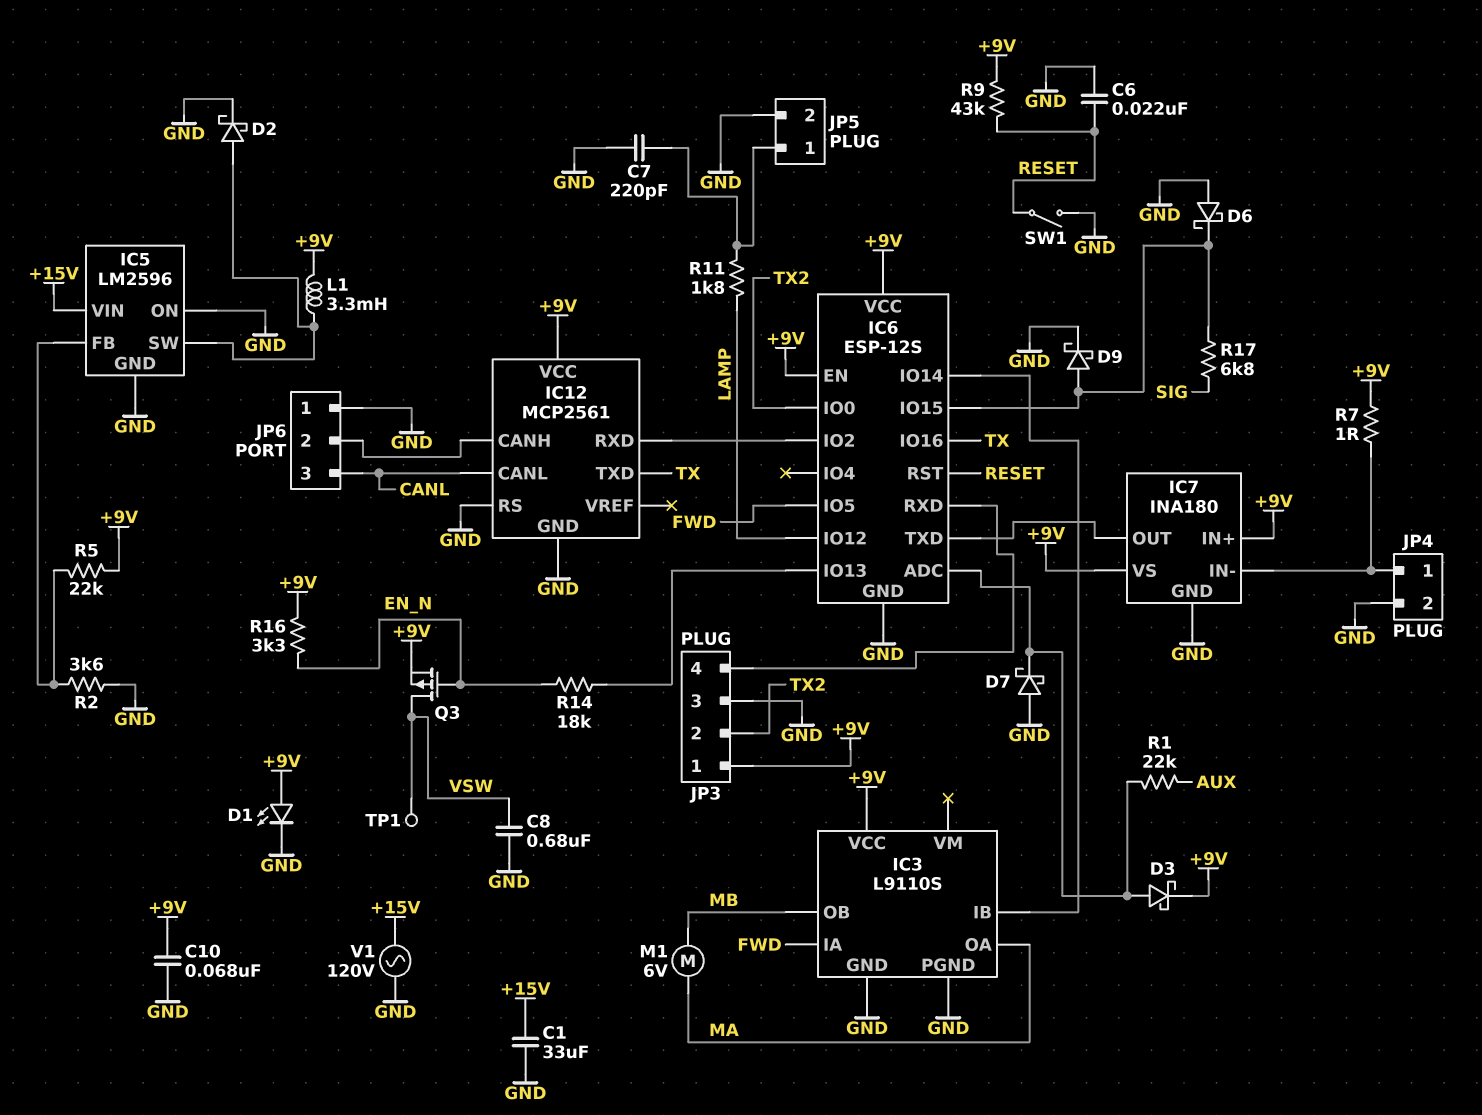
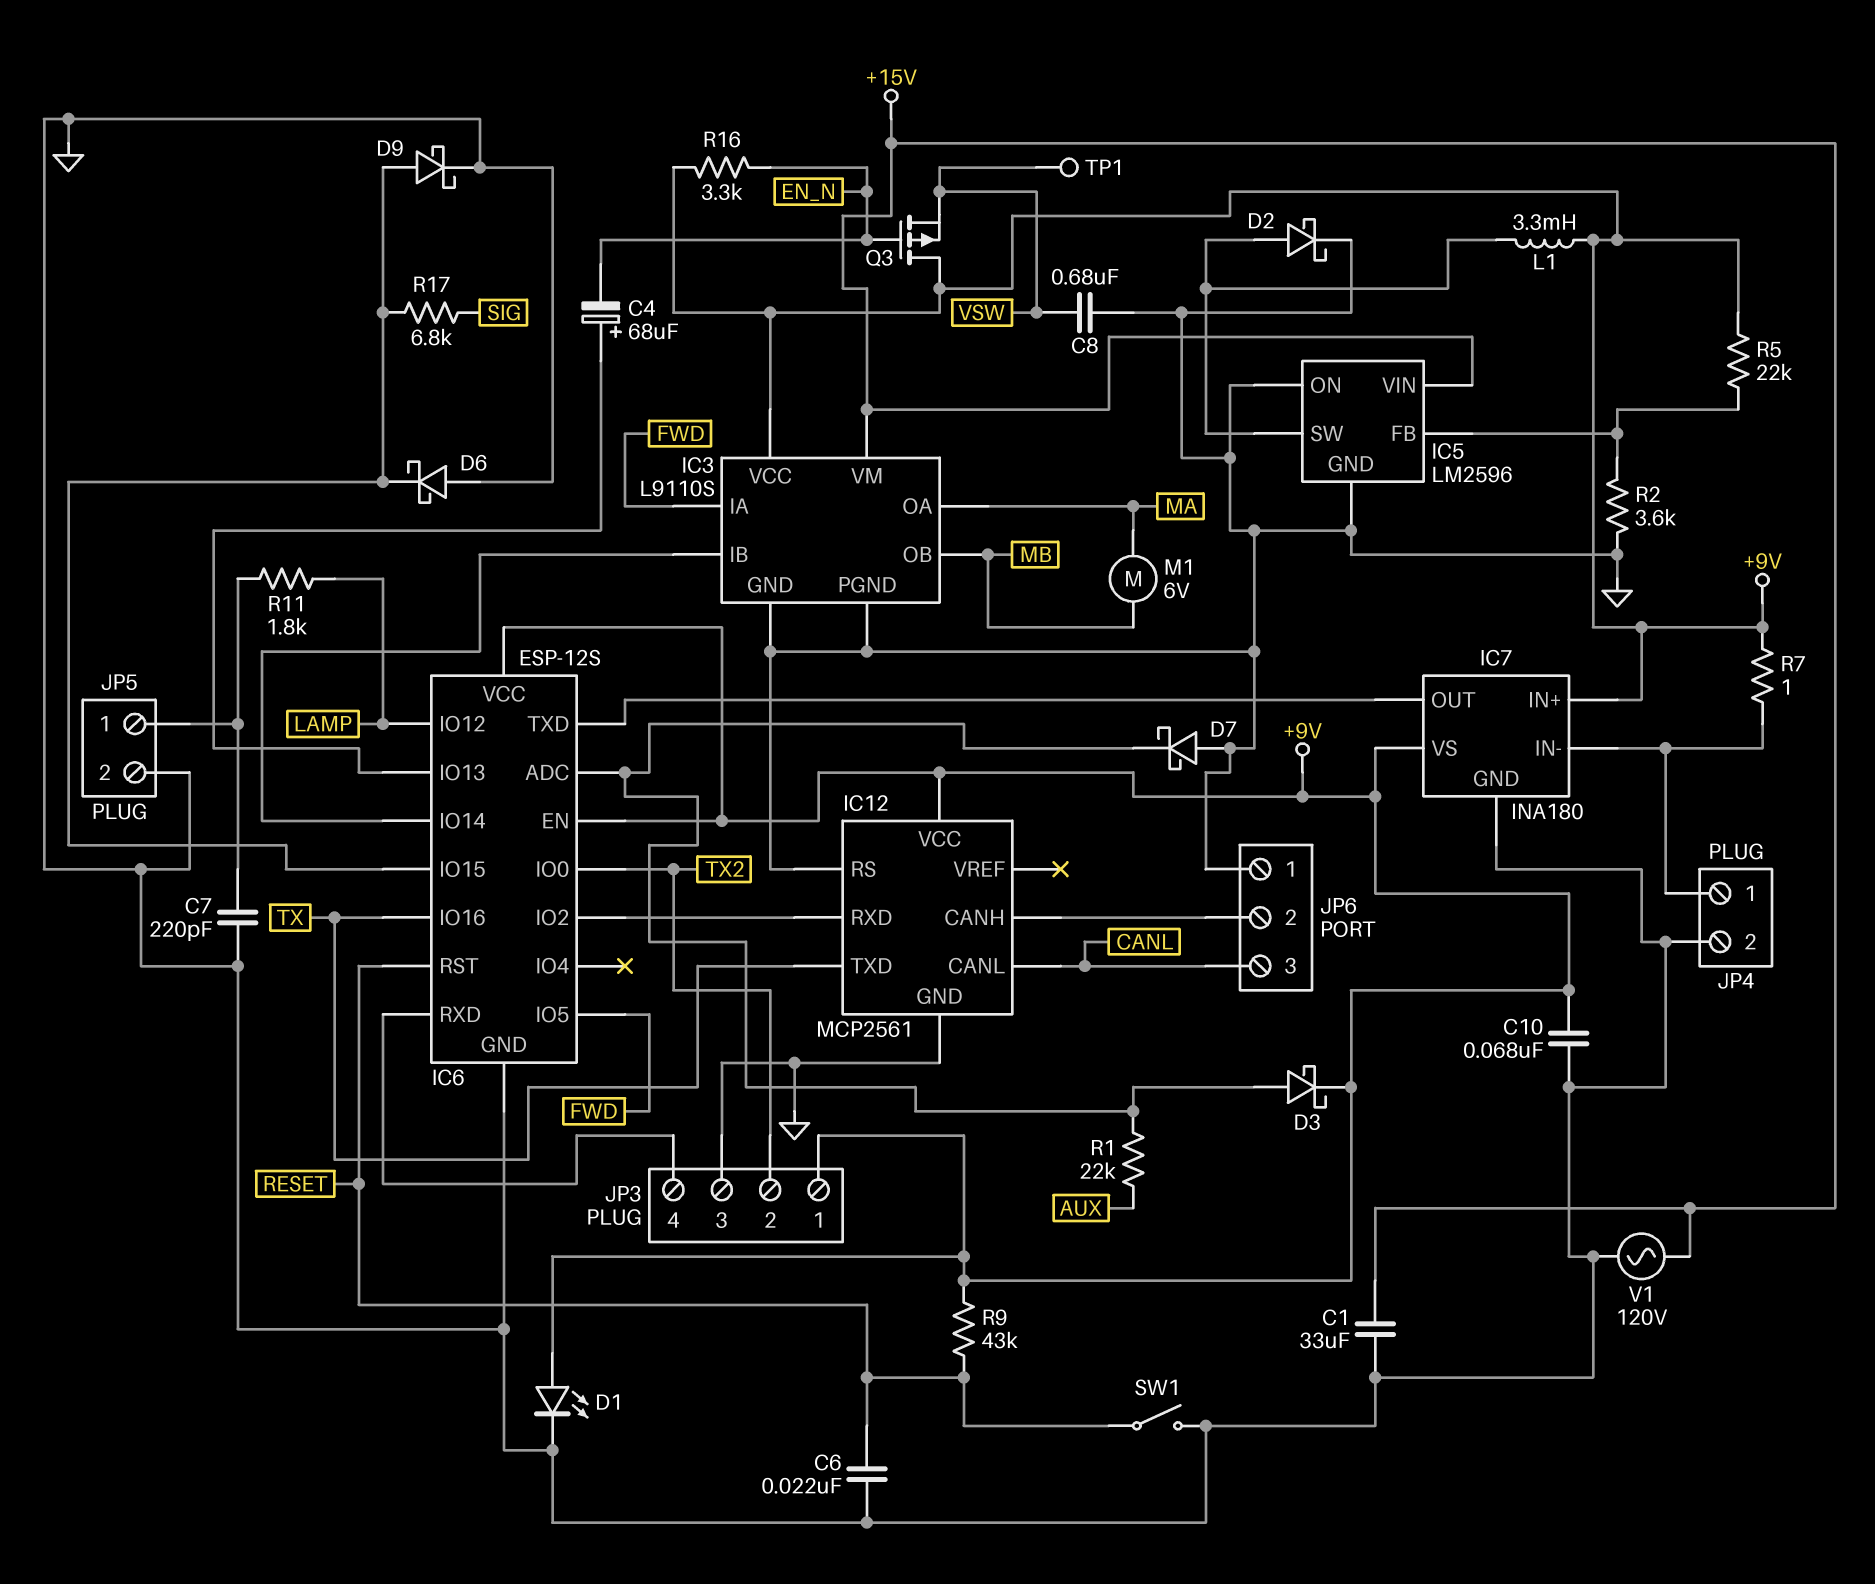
C4: none -> 68uF (plus IC6/IO13, minus EN_N)
IC3 pin VM: none -> +15V
Q3: PMOS (G EN_N, D VSW, S +9V) -> PMOS (G EN_N, D +9V, S VSW)
R14: 18k (EN_N, IC6/IO13) -> none

